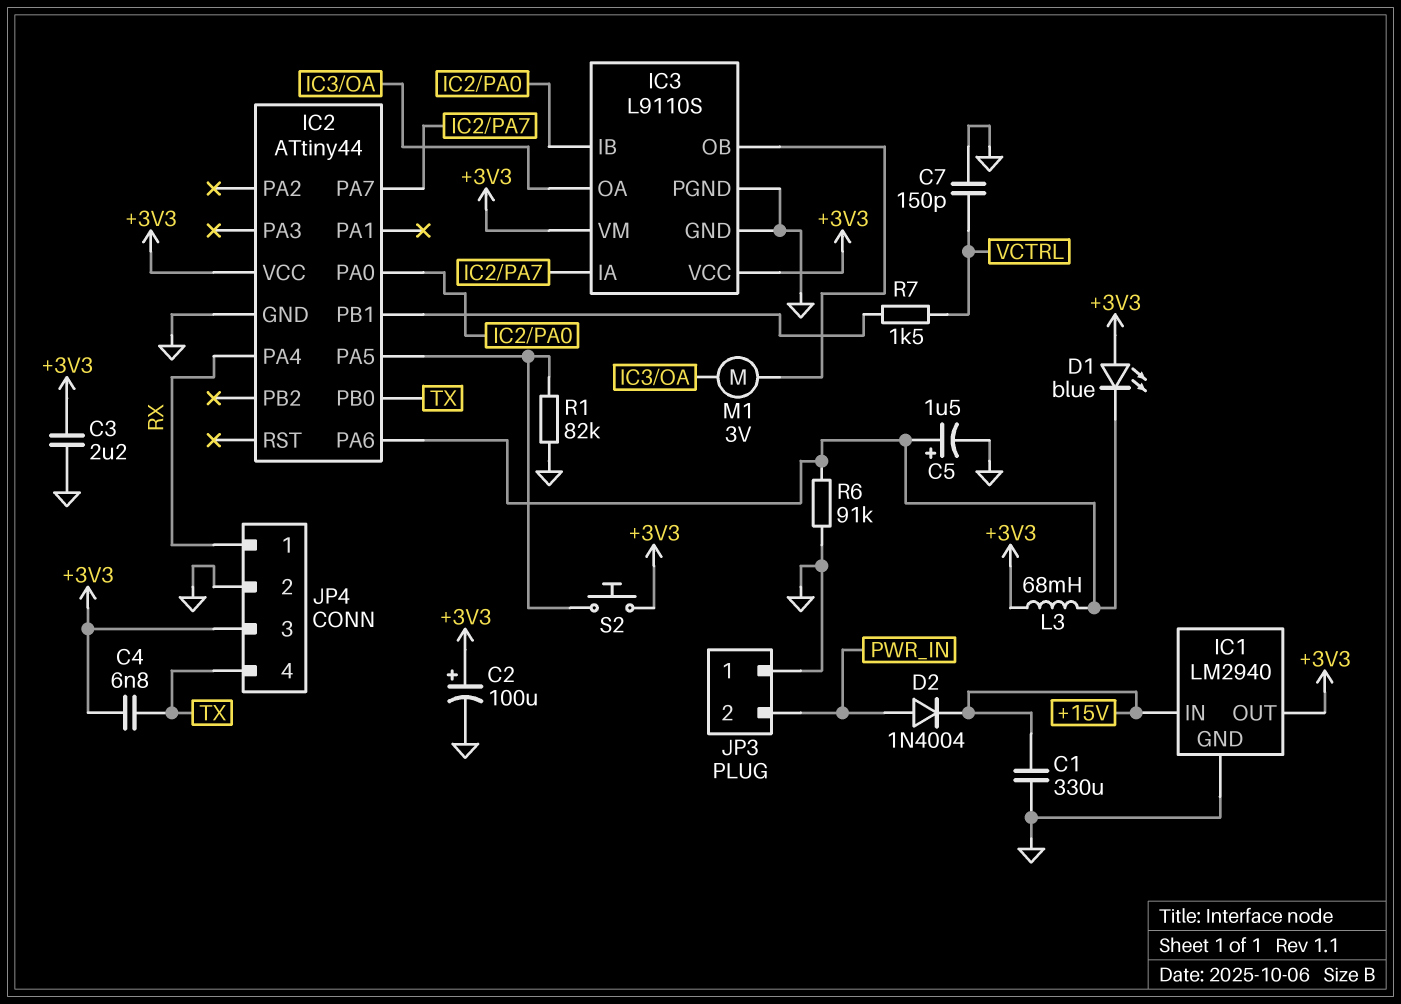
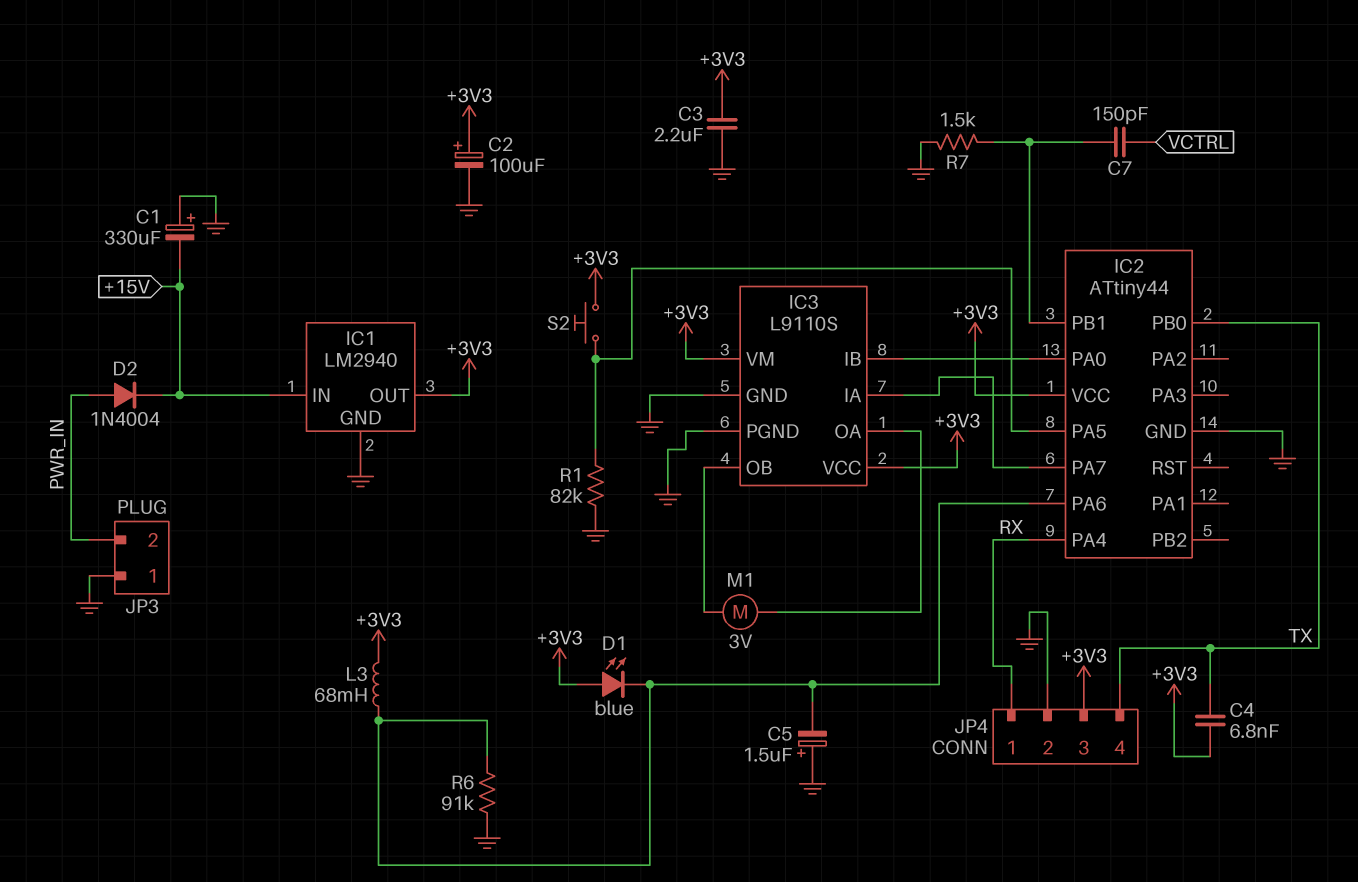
C1: 330uF (+15V, GND) -> 330uF (plus GND, minus +15V)
C5: 1.5uF (plus IC2/PA6, minus GND) -> 1.5uF (plus GND, minus IC2/PA6)
C7: 150pF (GND, VCTRL) -> 150pF (IC2/PB1, VCTRL)
R7: 1.5k (IC2/PB1, VCTRL) -> 1.5k (GND, IC2/PB1)

